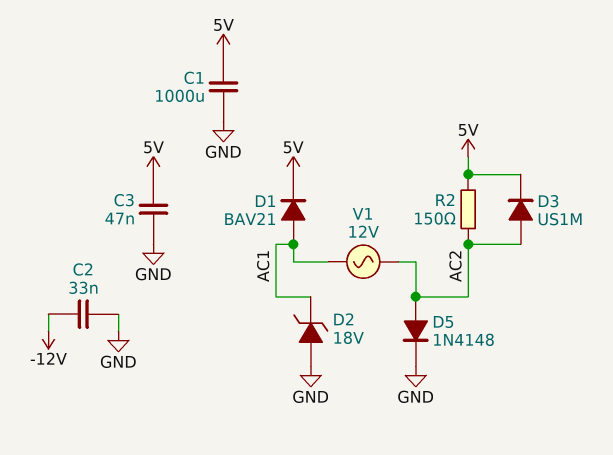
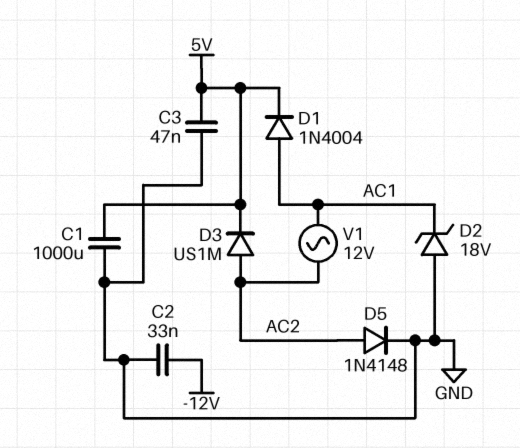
D1: diode BAV21 (A AC1, K 5V) -> diode 1N4004 (A AC1, K 5V)
R2: 150 (5V, AC2) -> none

